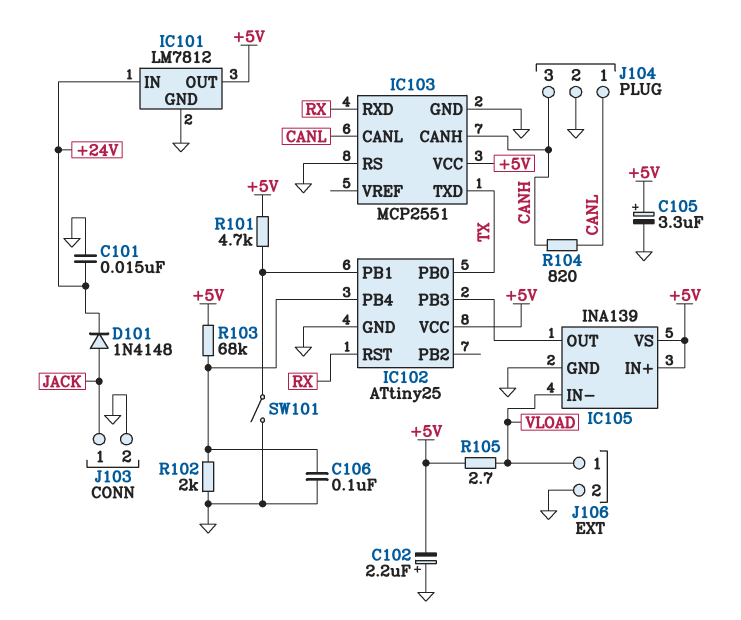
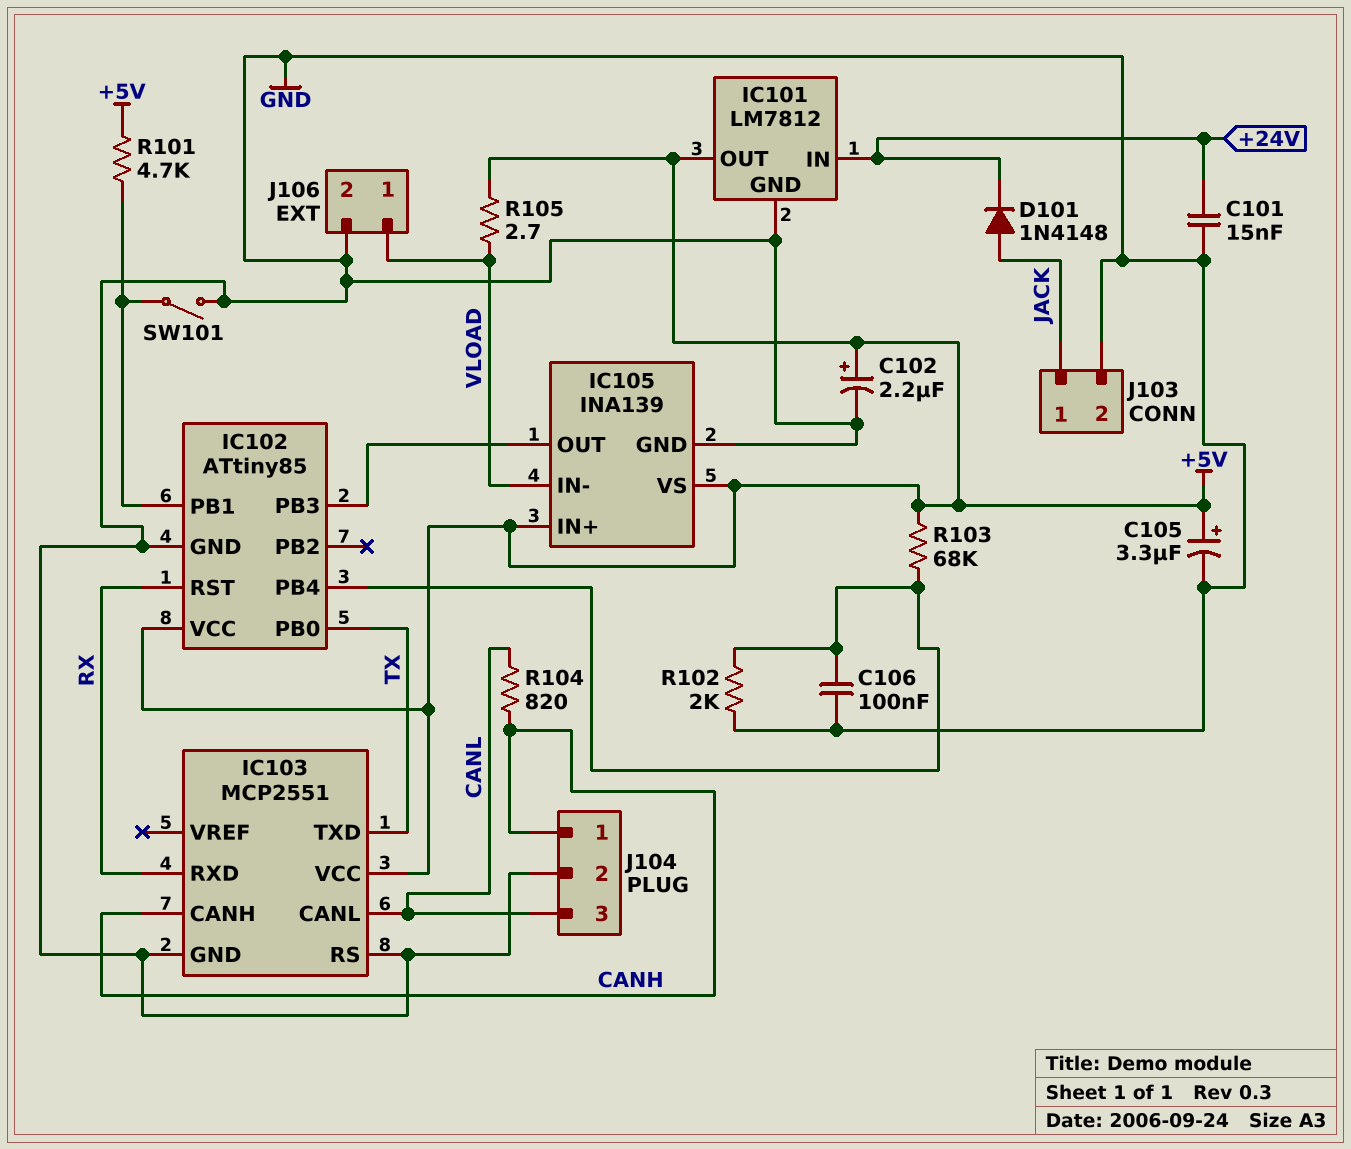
C102: 2.2uF (plus GND, minus +5V) -> 2.2uF (plus +5V, minus GND)
IC102: ATtiny25 -> ATtiny85
J104 pin 1: CANL -> CANH
J104 pin 3: CANH -> CANL

